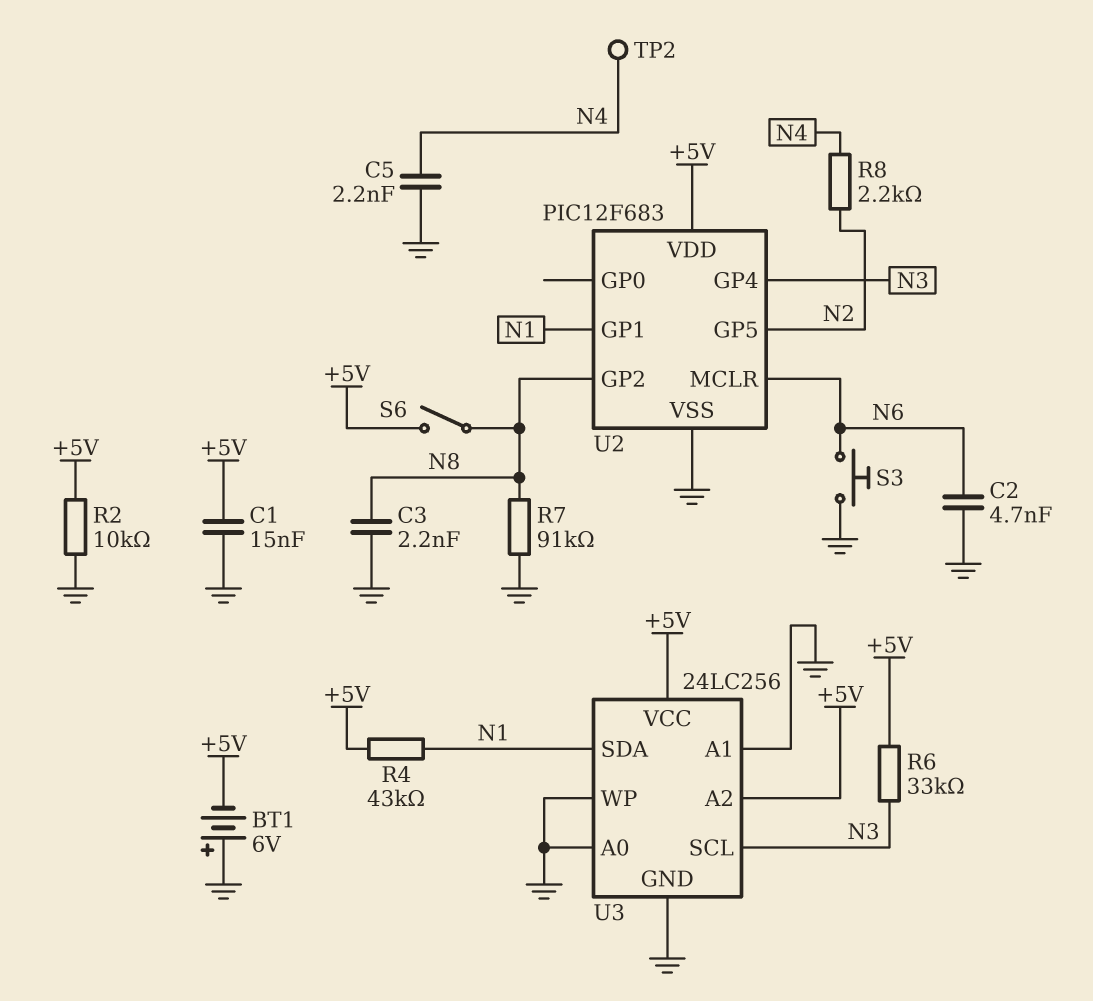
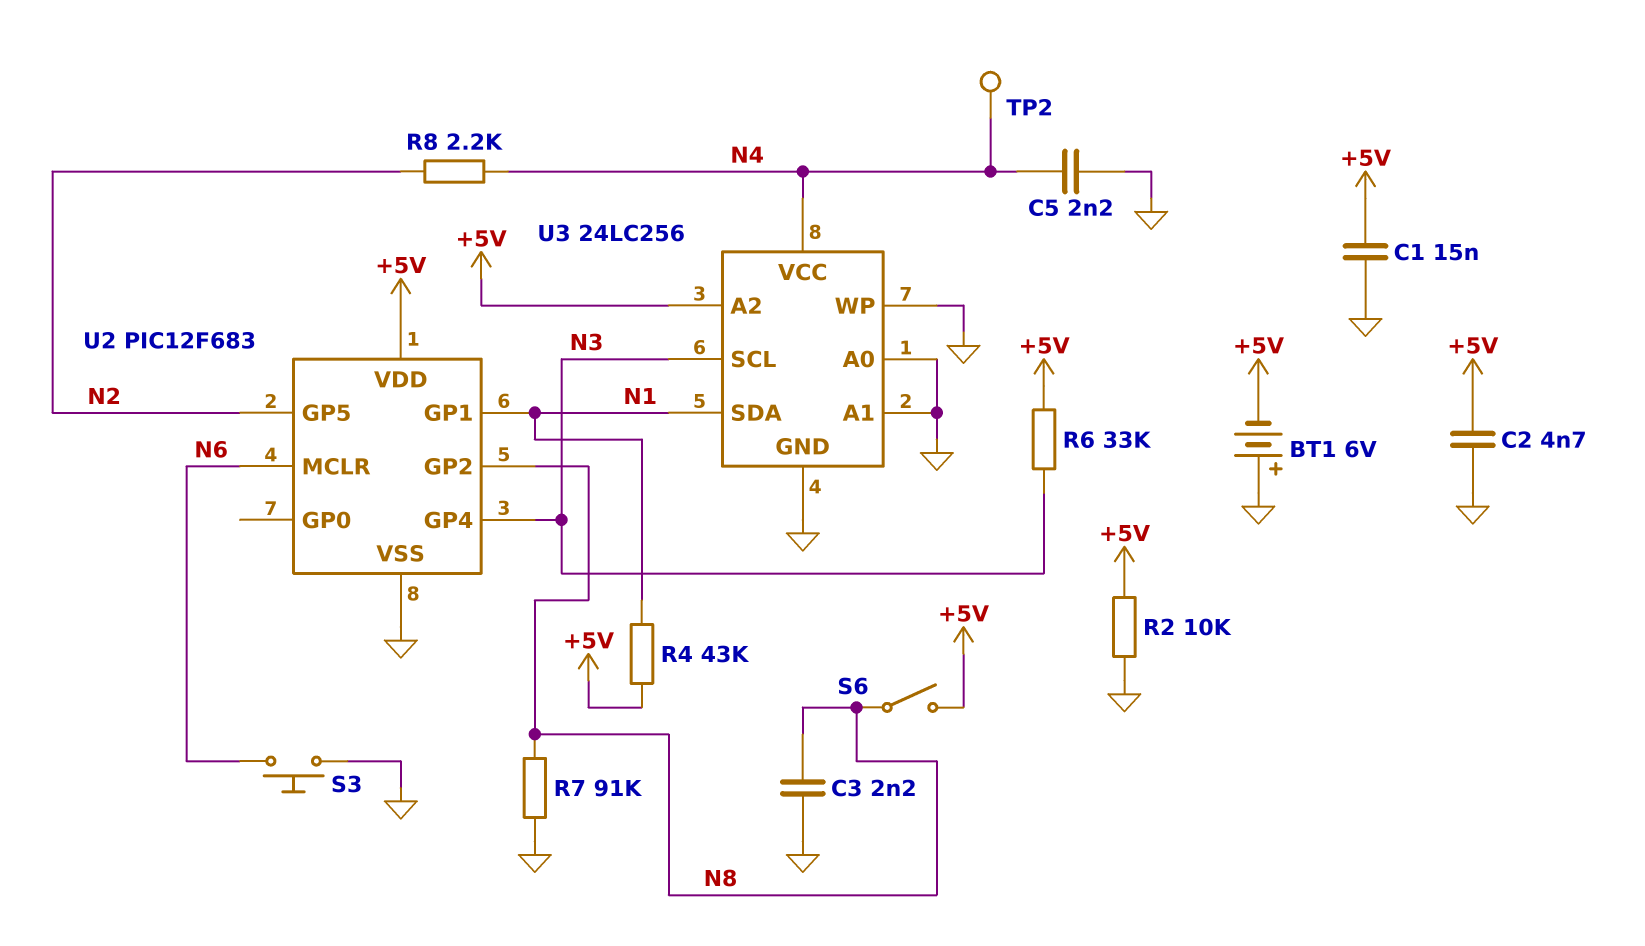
C2: 4.7nF (GND, N6) -> 4.7nF (+5V, GND)
U3 pin VCC: +5V -> N4

